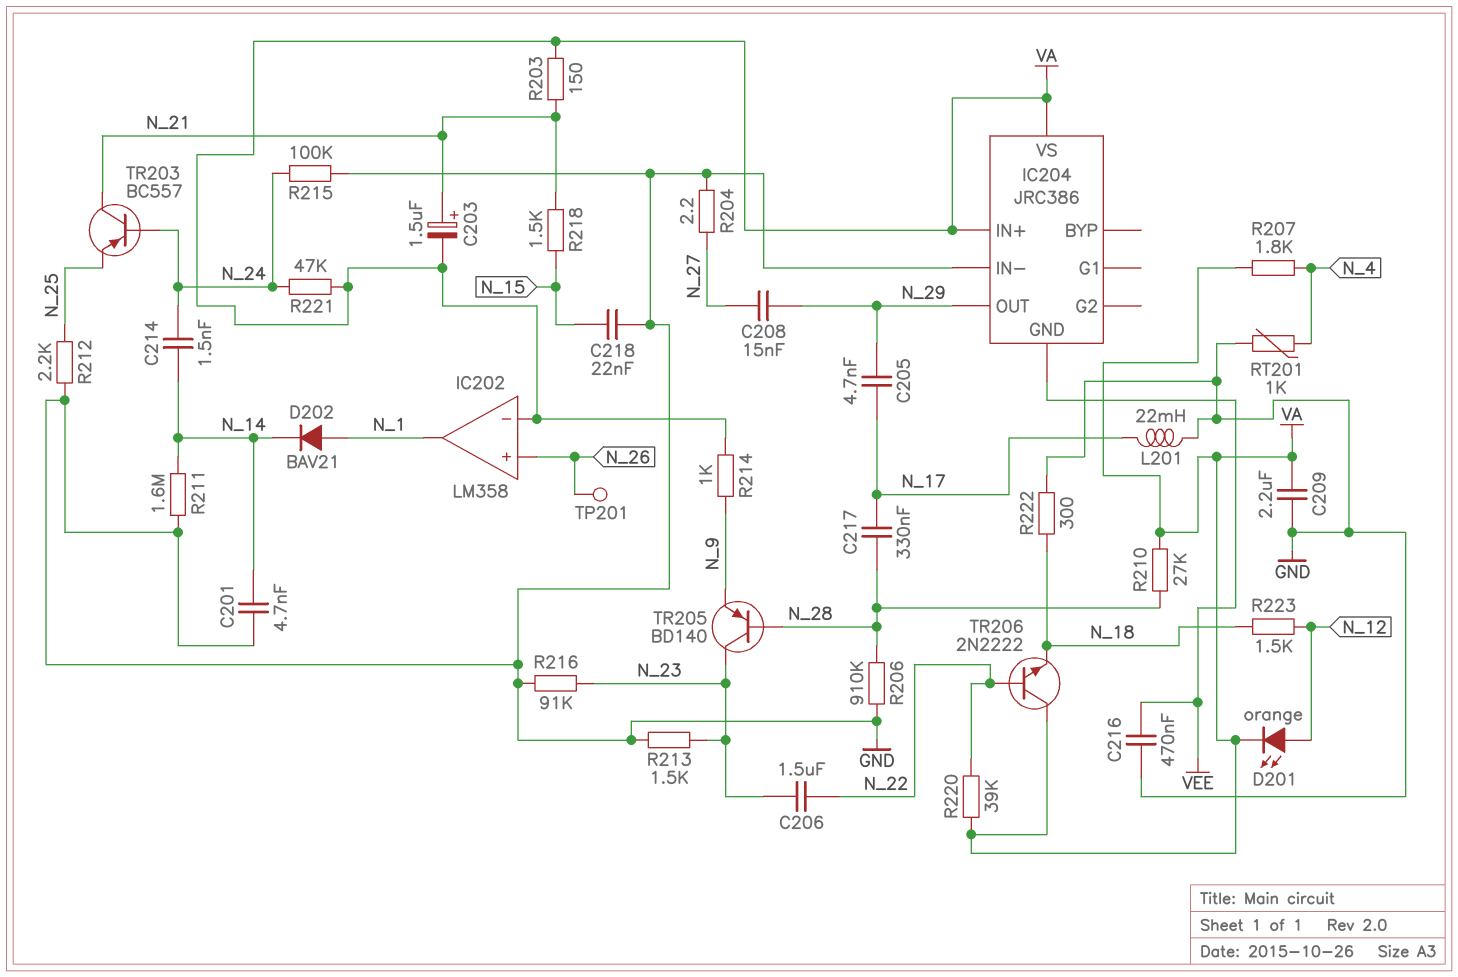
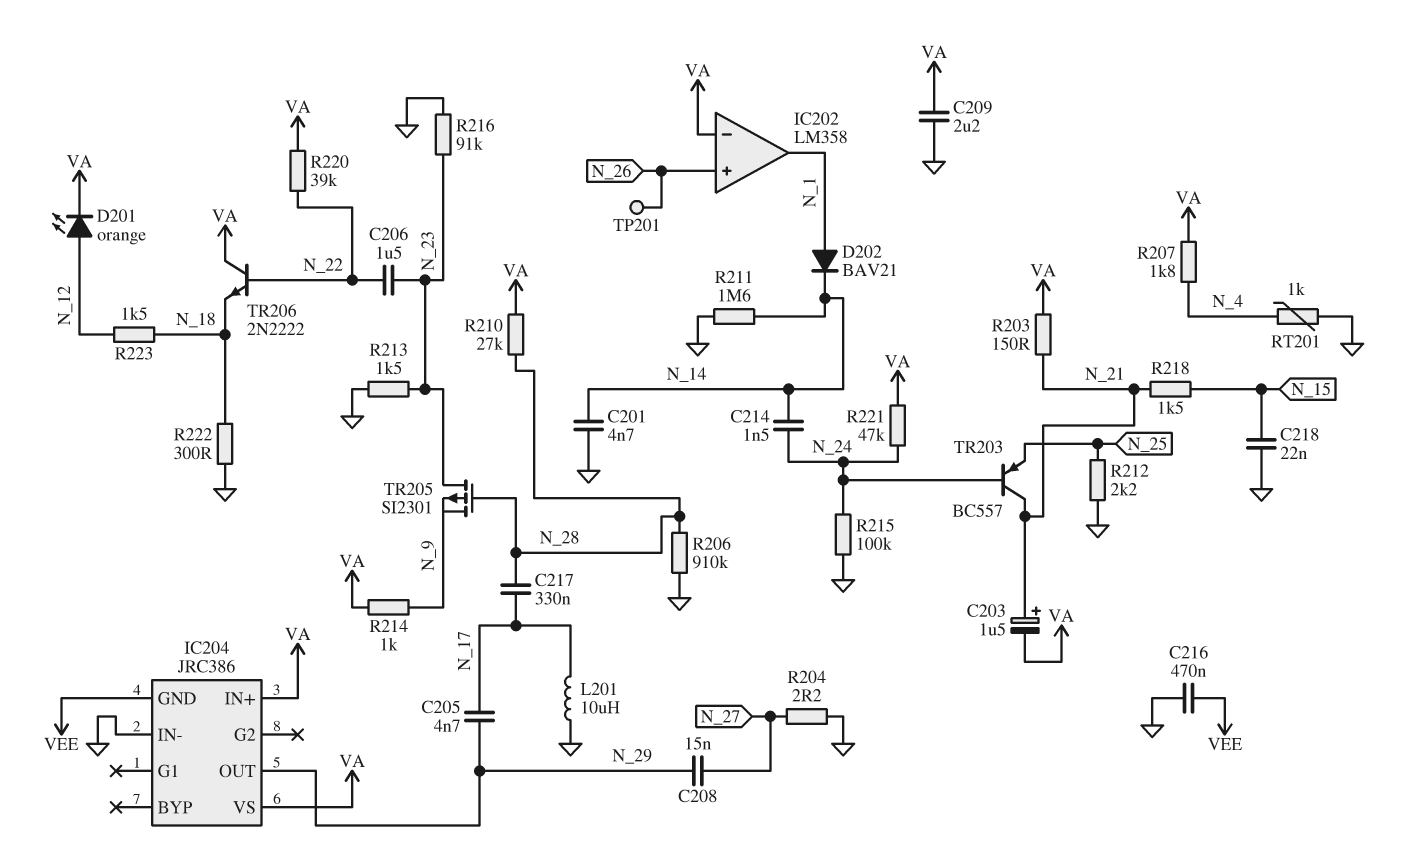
L201: 22mH (GND, N_17) -> 10uH (GND, N_17)
TR205: PNP BD140 (B N_28, C N_23, E N_9) -> PMOS SI2301 (G N_28, D N_23, S N_9)

